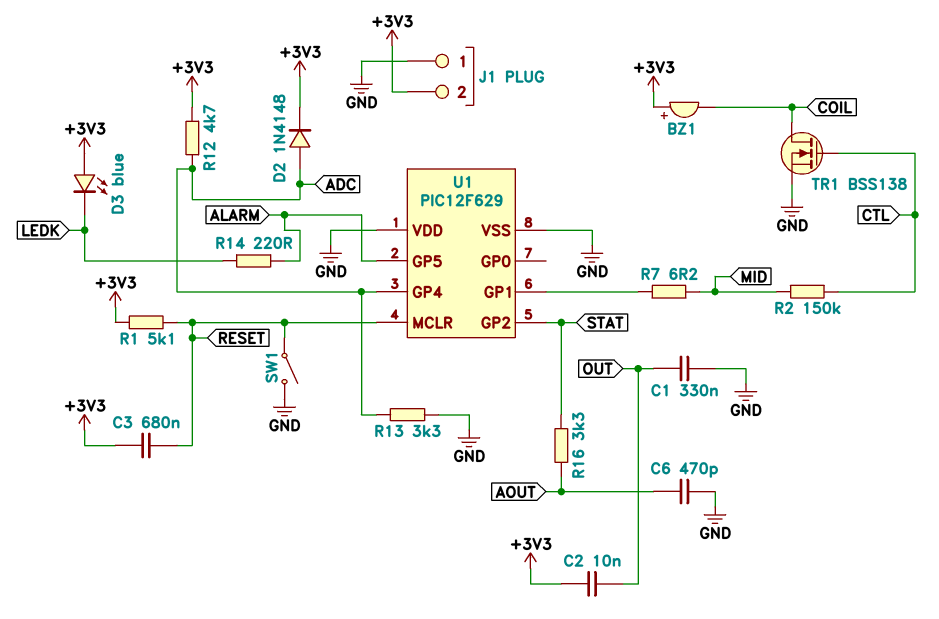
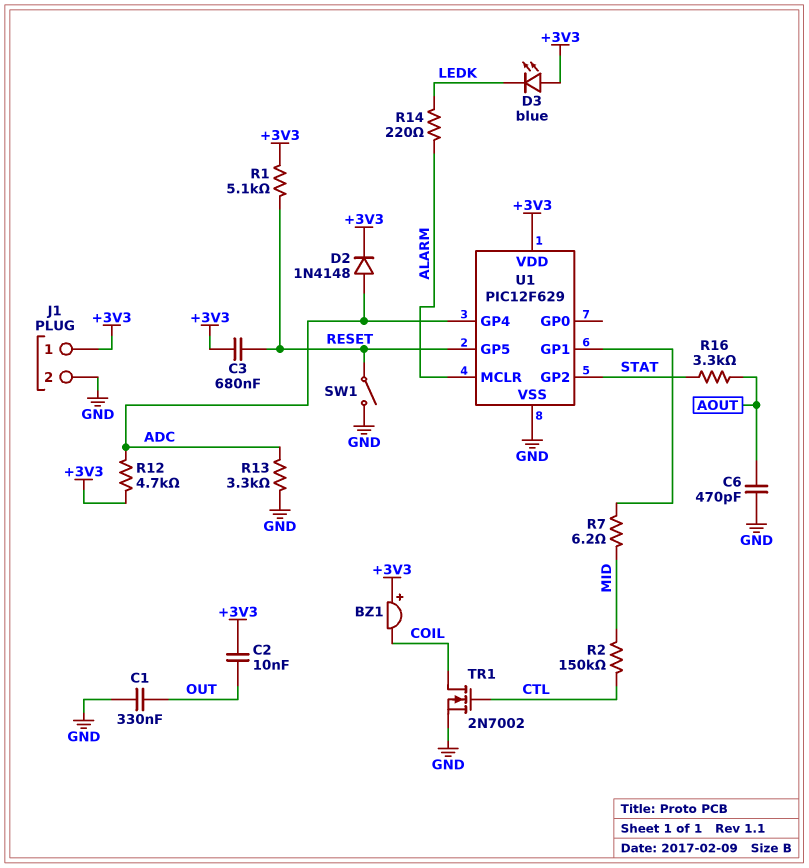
J1 pin 1: GND -> +3V3
J1 pin 2: +3V3 -> GND
TR1: NMOS BSS138 (G CTL, D COIL, S GND) -> NMOS 2N7002 (G CTL, D COIL, S GND)
U1 pin GP5: ALARM -> RESET
U1 pin MCLR: RESET -> ALARM
U1 pin VDD: GND -> +3V3

